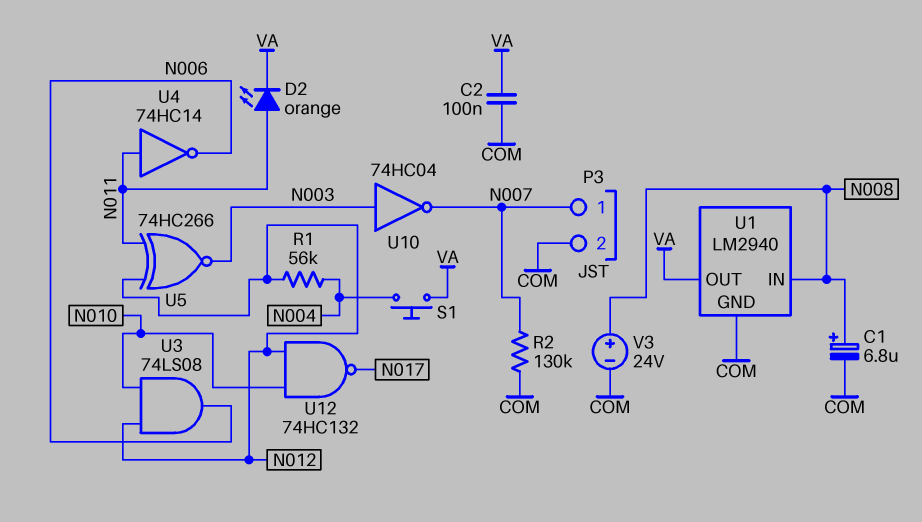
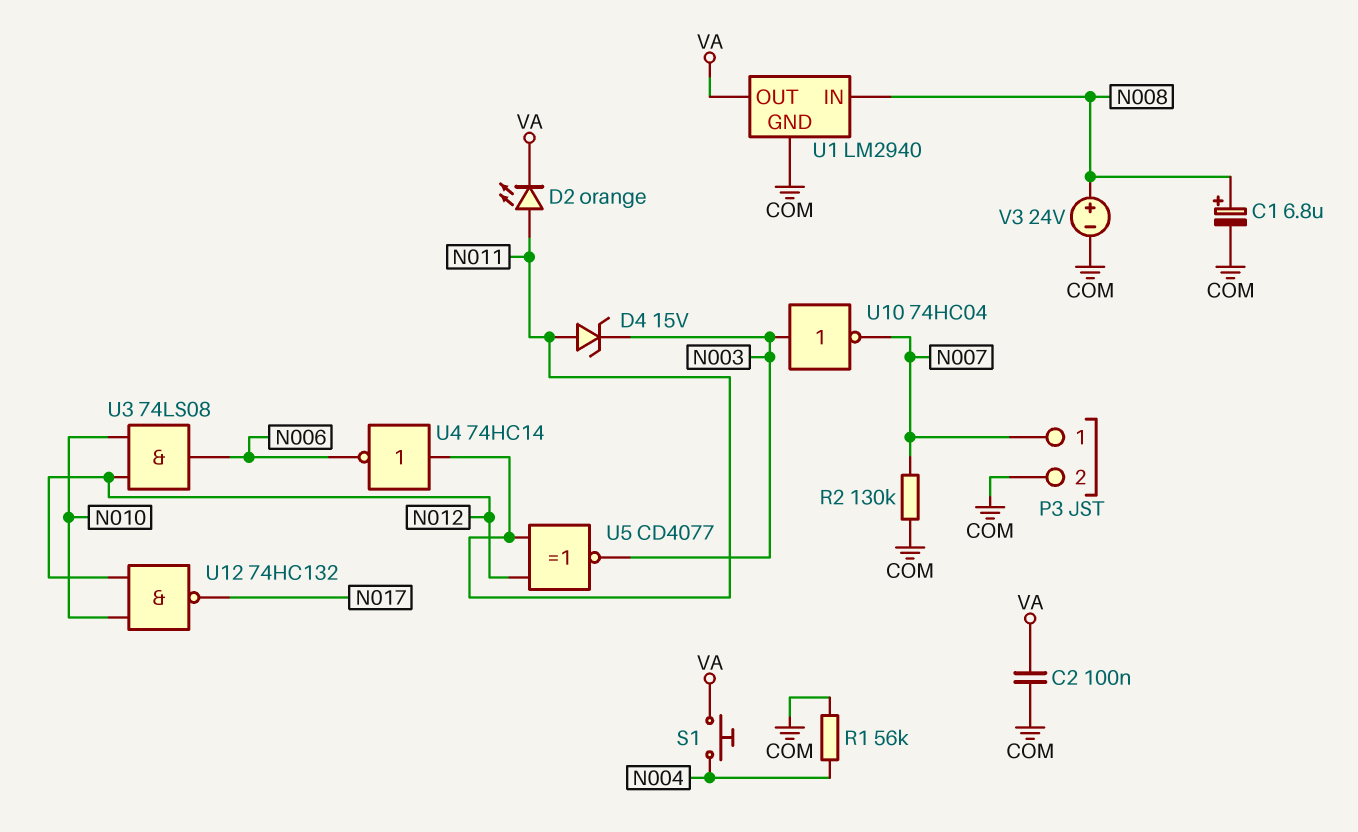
D4: none -> zener 15V (A N011, K N003)
R1: 56k (N004, N012) -> 56k (COM, N004)
U5: XNOR 74HC266 (in N011, in N012, out N003) -> XNOR CD4077 (in N011, in N012, out N003)

